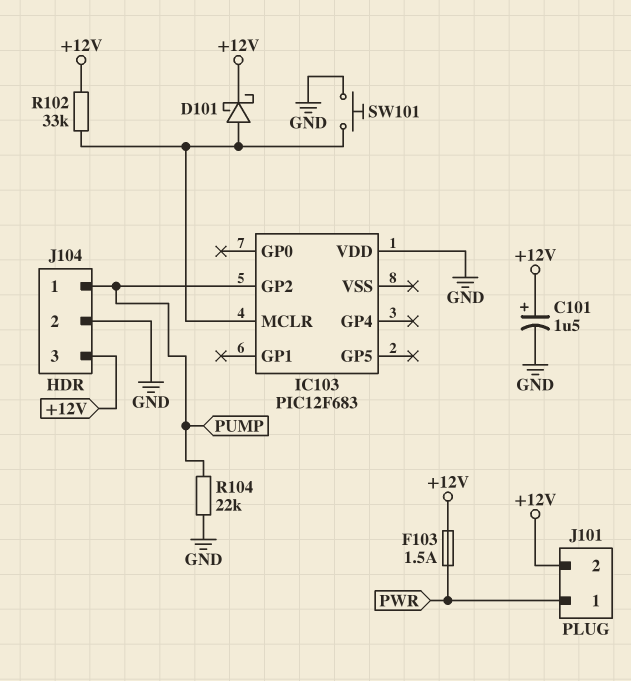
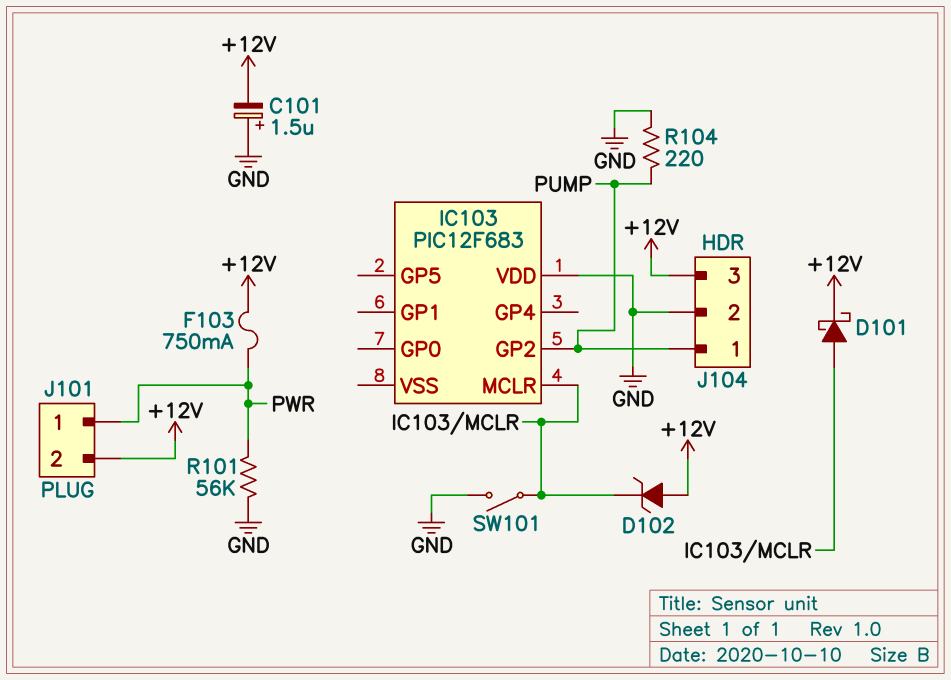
C101: 1.5uF (plus +12V, minus GND) -> 1.5uF (plus GND, minus +12V)
D102: none -> zener (A +12V, K IC103/MCLR)
F103: 1.5A (+12V, PWR) -> 750mA (+12V, PWR)
R101: none -> 56k (GND, PWR)
R102: 33k (+12V, IC103/MCLR) -> none
R104: 22k (GND, PUMP) -> 220 (GND, PUMP)
SW101: button (GND, IC103/MCLR) -> switch (GND, IC103/MCLR)

